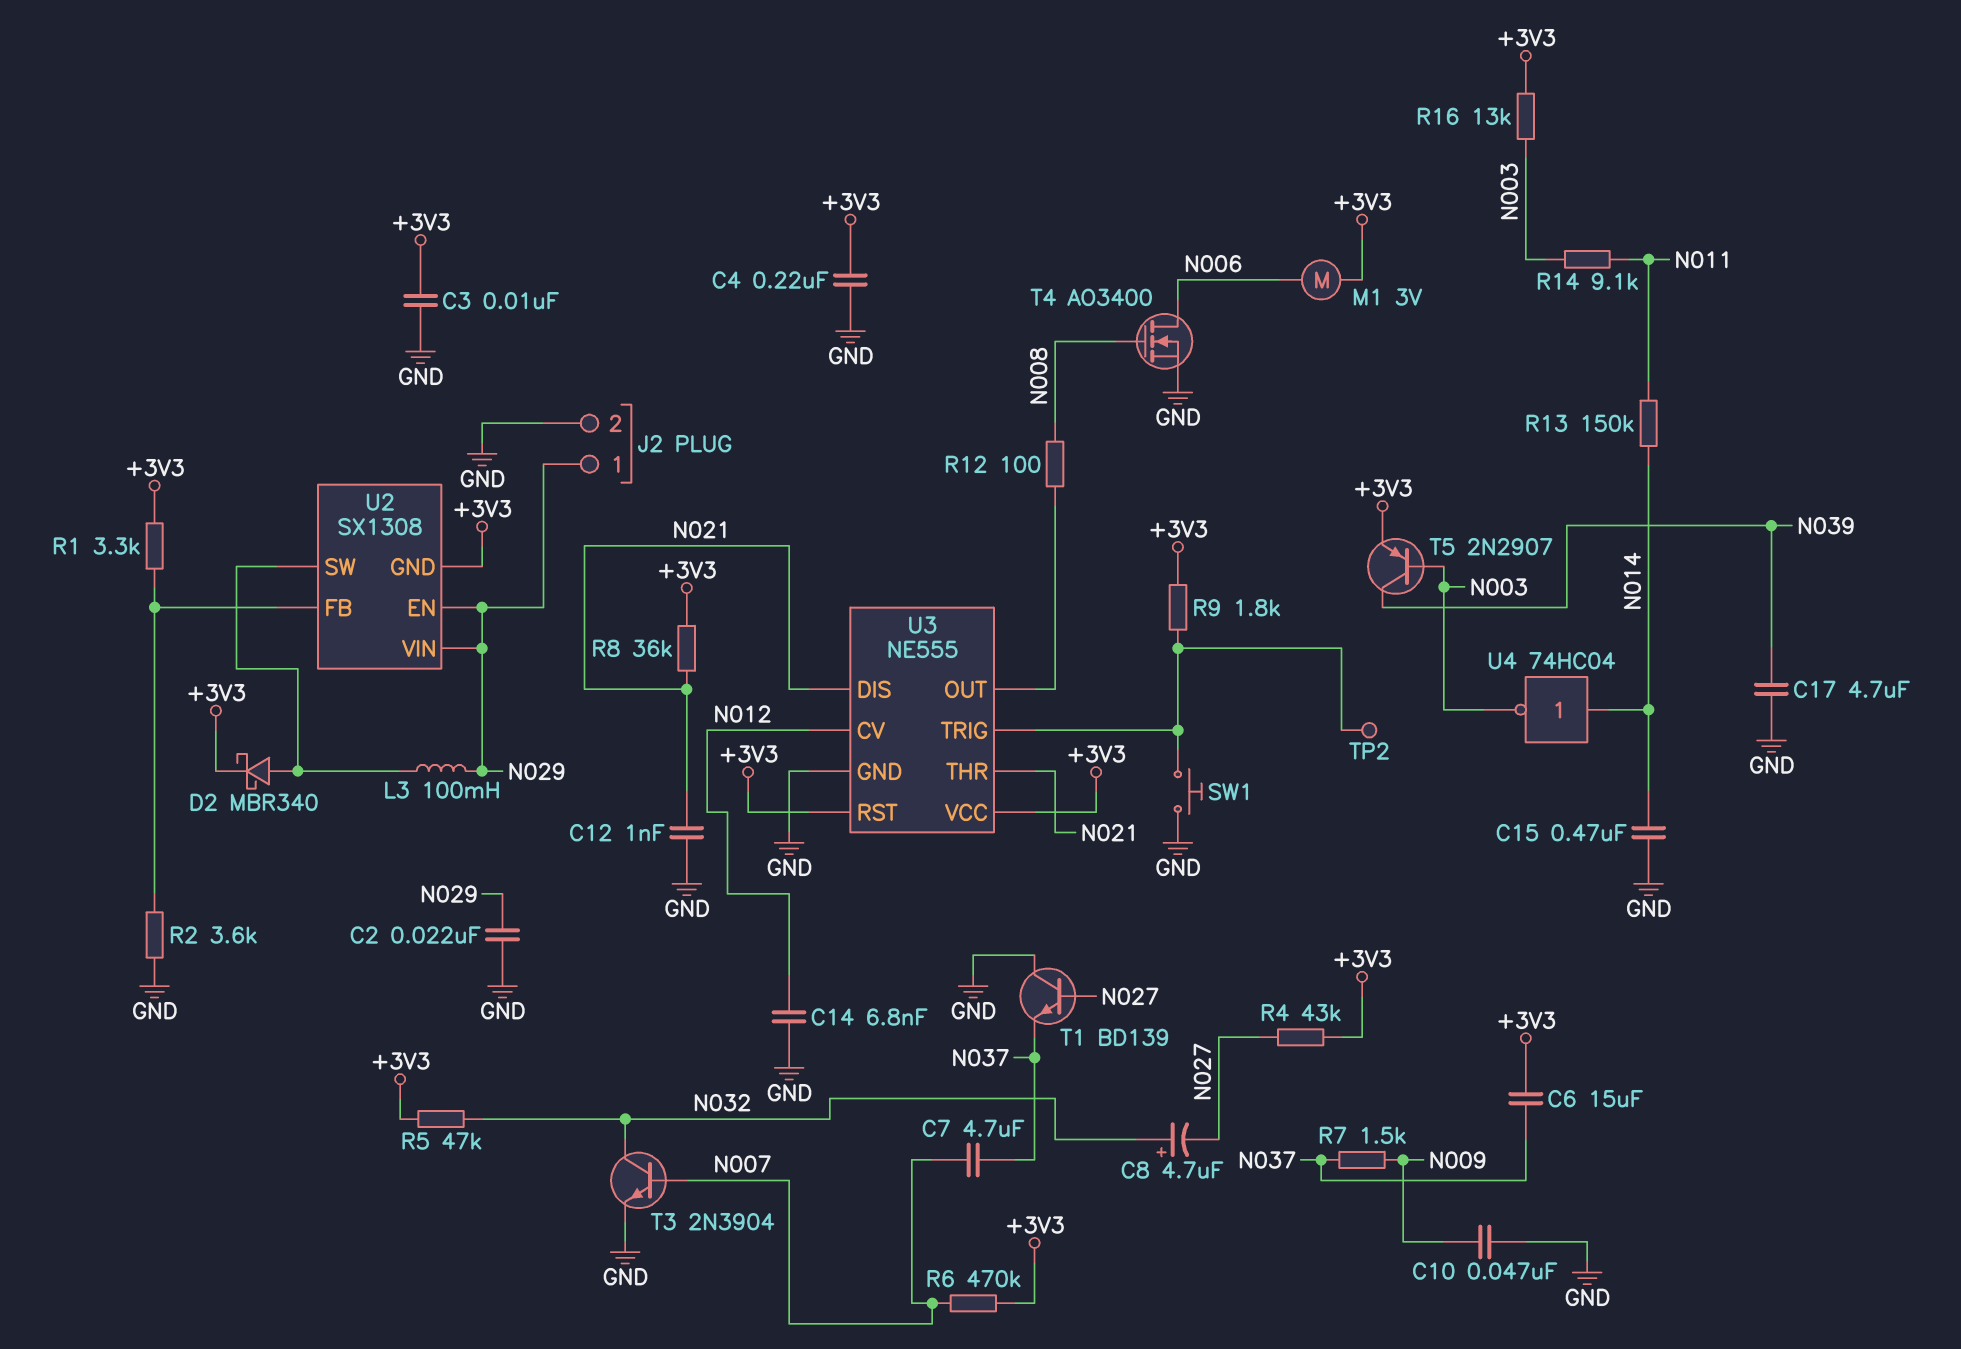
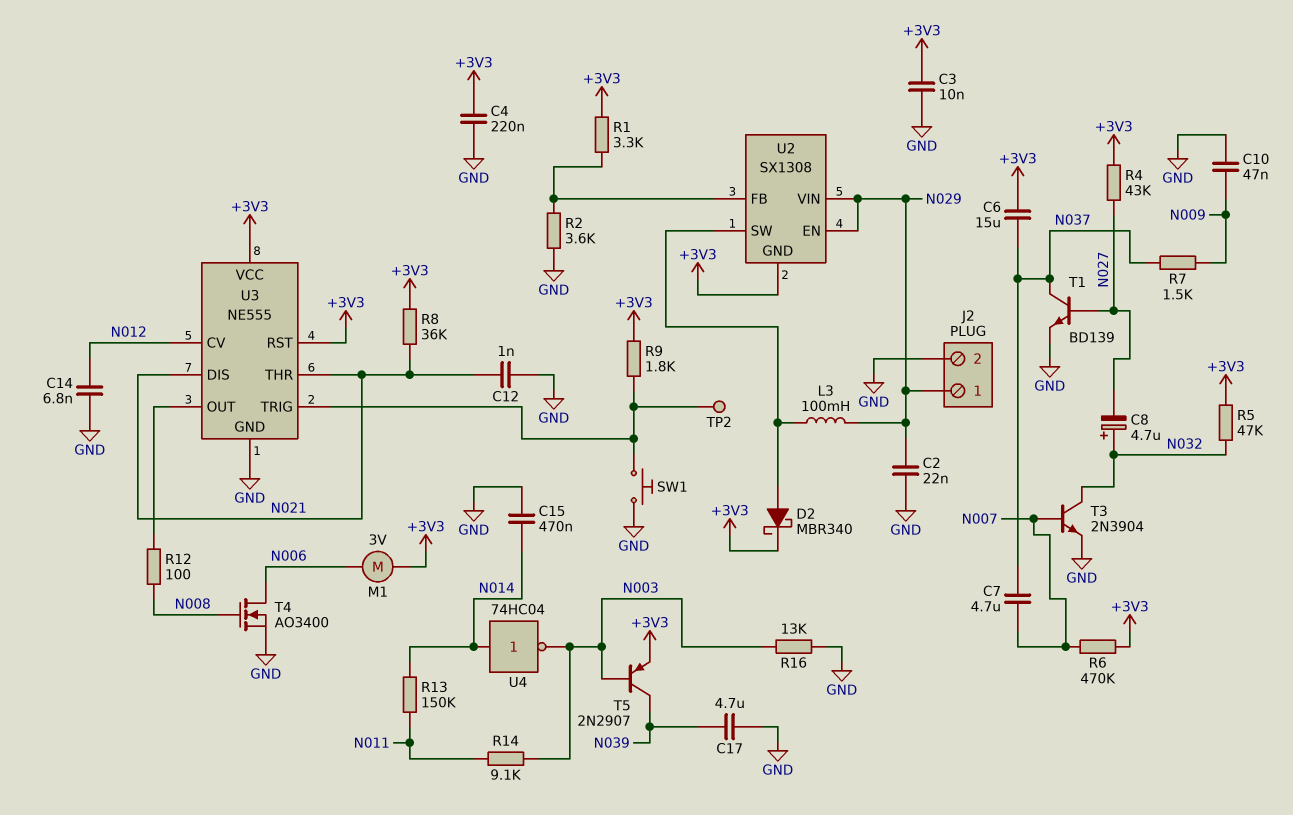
R16: 13k (+3V3, N003) -> 13k (GND, N003)
T1: NPN BD139 (B N027, C GND, E N037) -> NPN BD139 (B N027, C N037, E GND)

